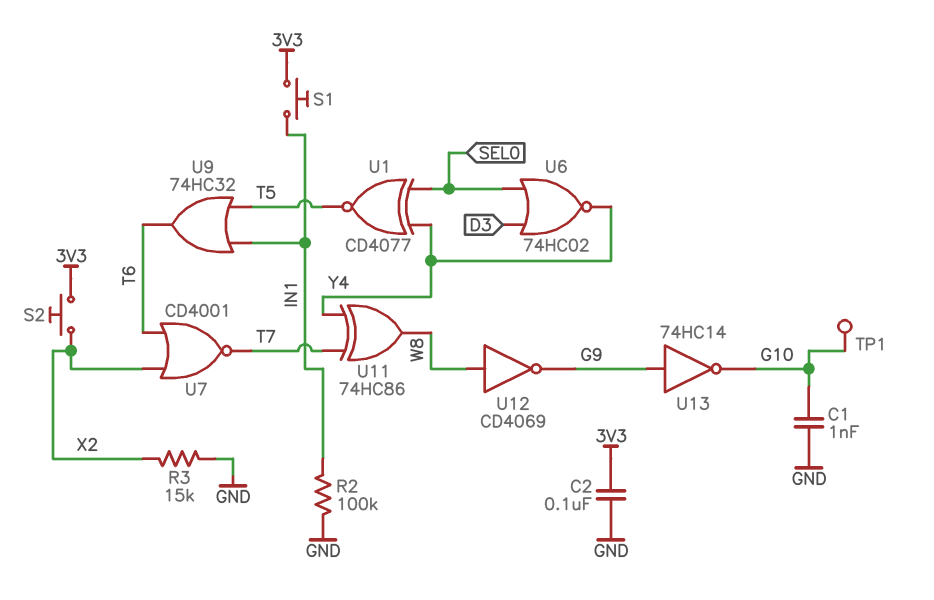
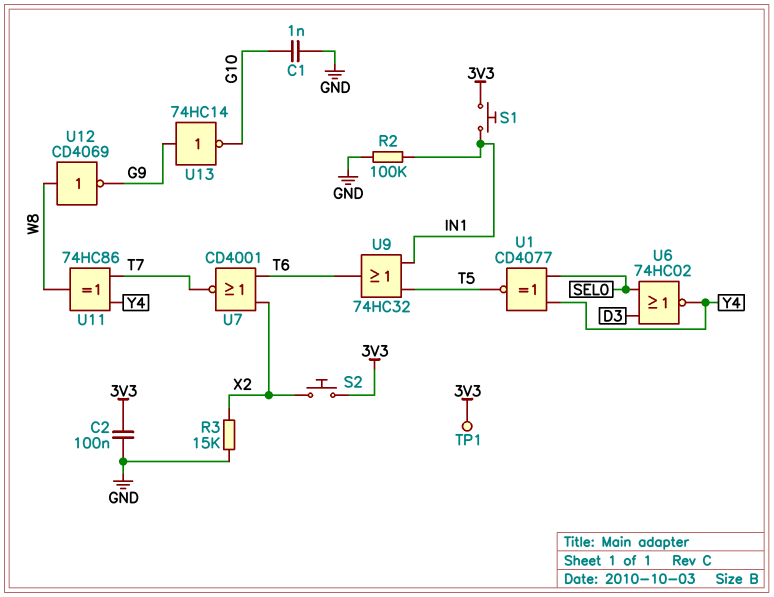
TP1: test point (G10) -> test point (3V3)

